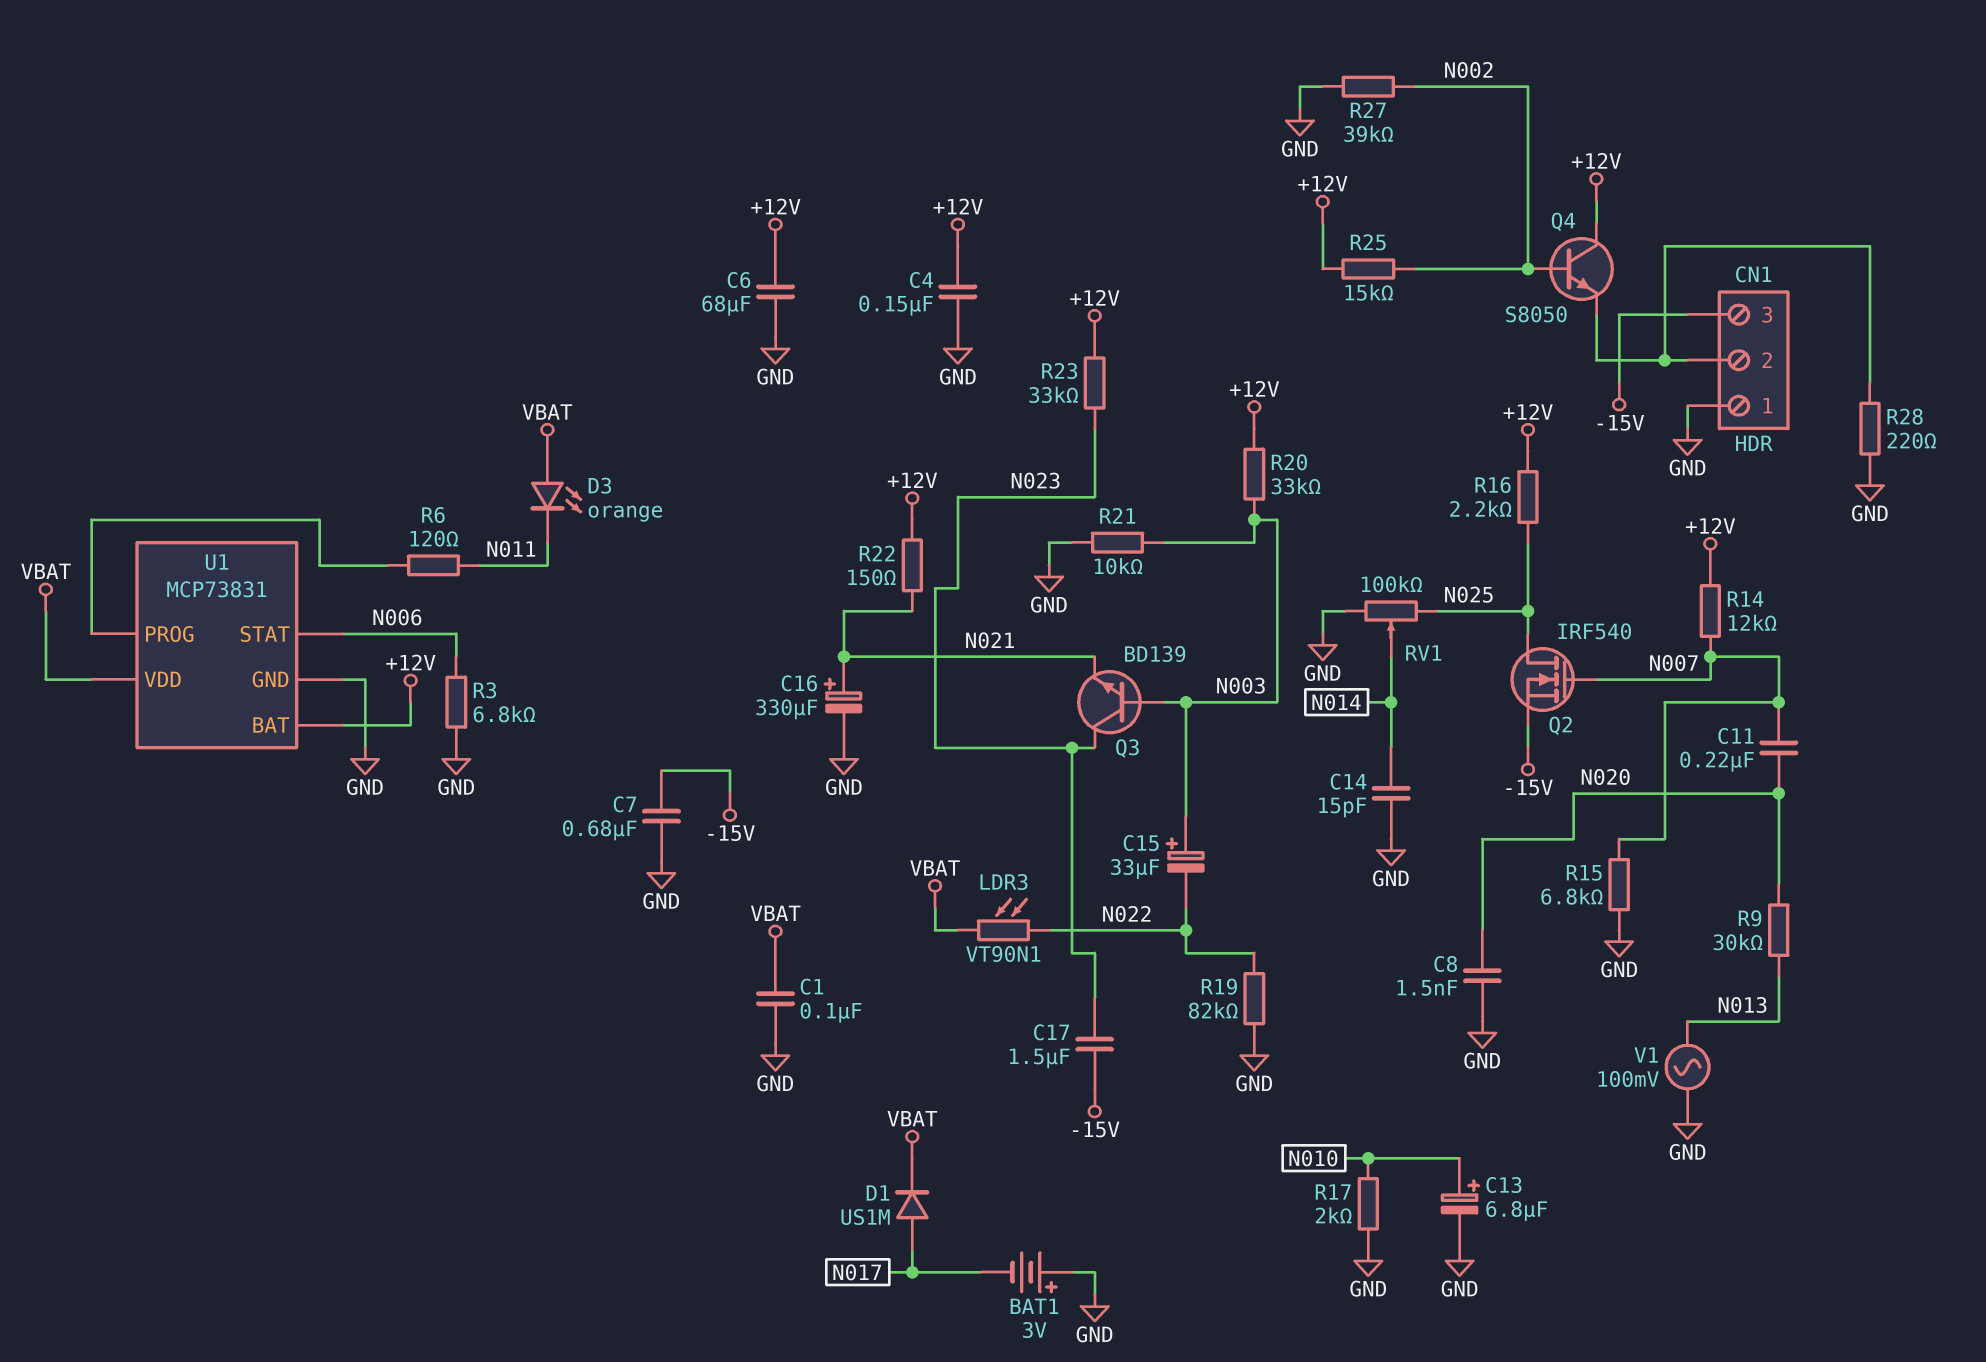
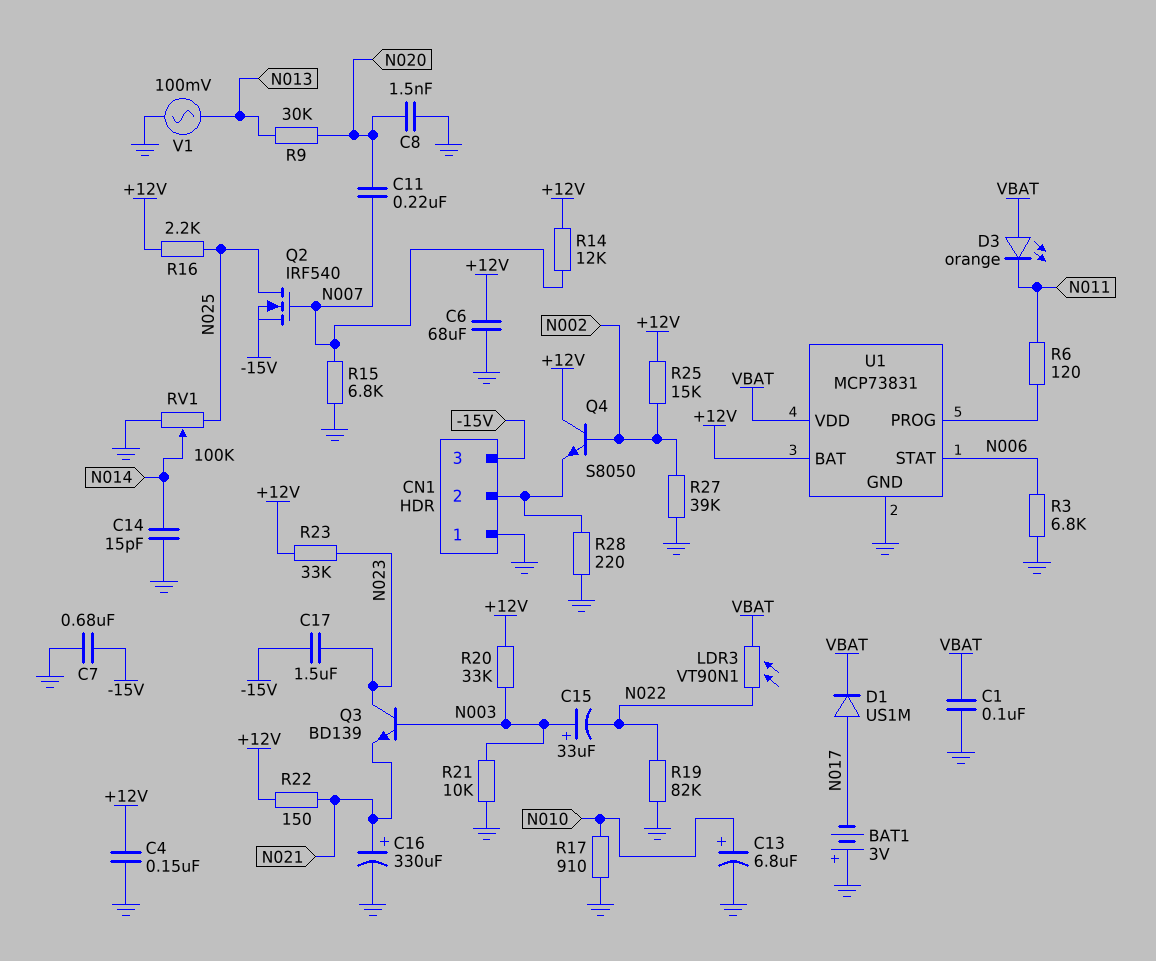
R17: 2k (GND, N010) -> 910 (GND, N010)

